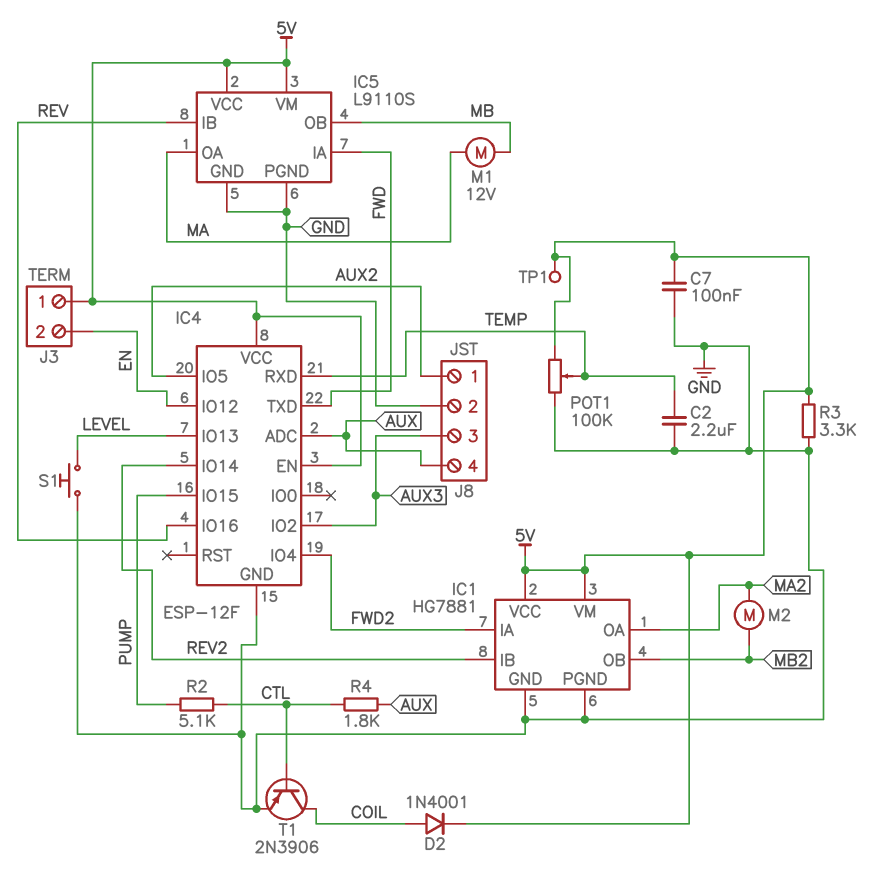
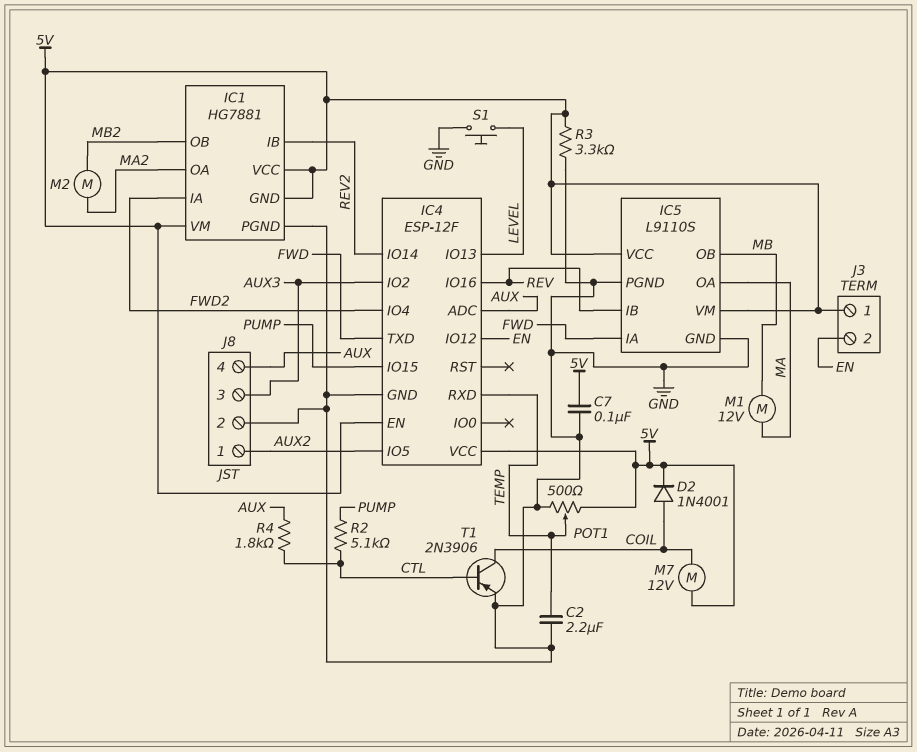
IC1 pin GND: GND -> 5V
M7: none -> motor 12V (5V, COIL)
POT1: 100k (5V, GND, wiper TEMP) -> 500 (5V, GND, wiper TEMP)
TP1: test point (5V) -> none

